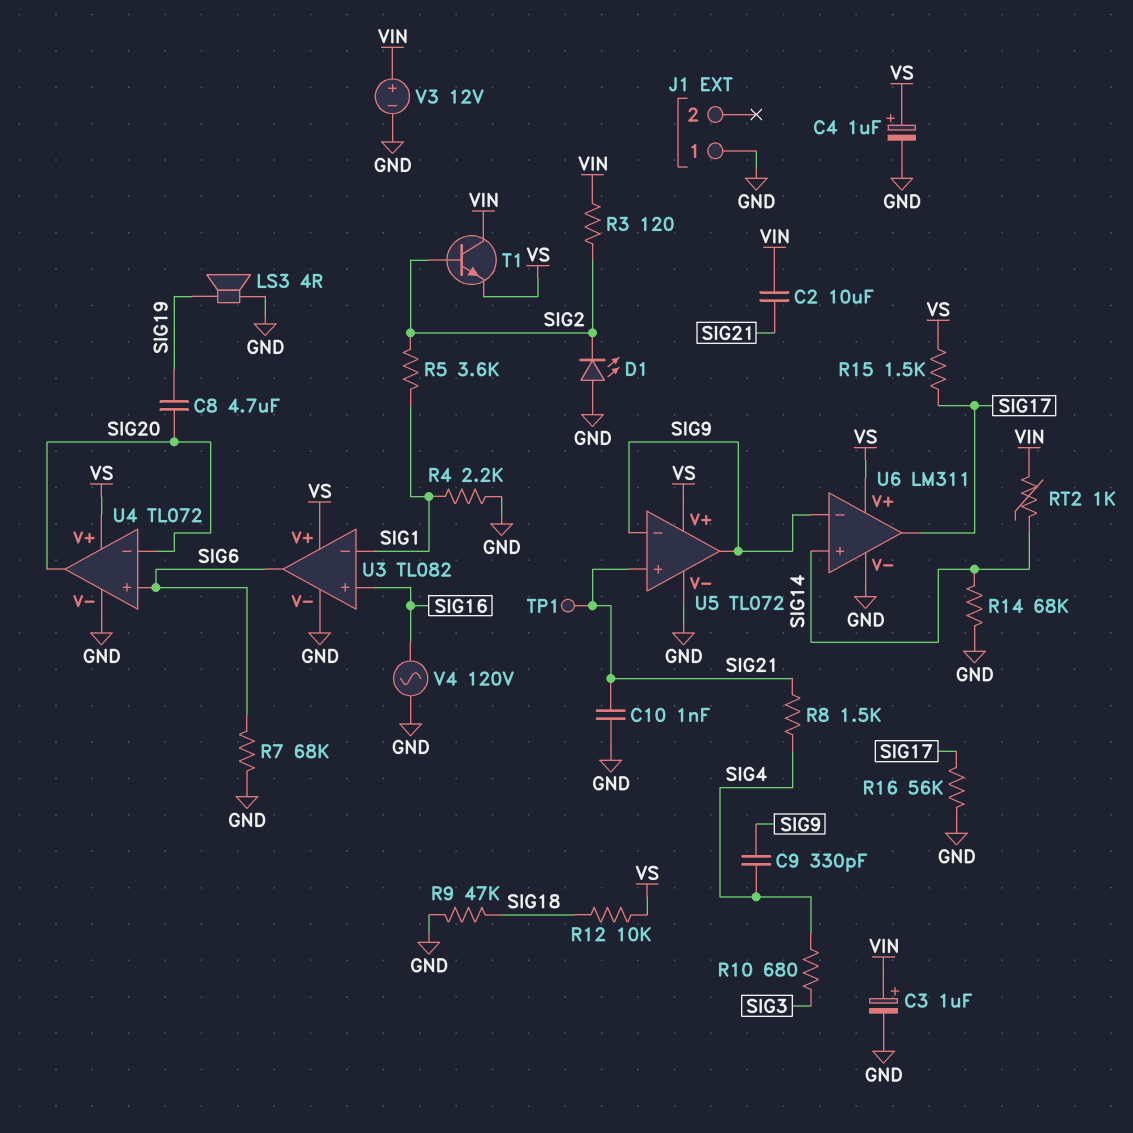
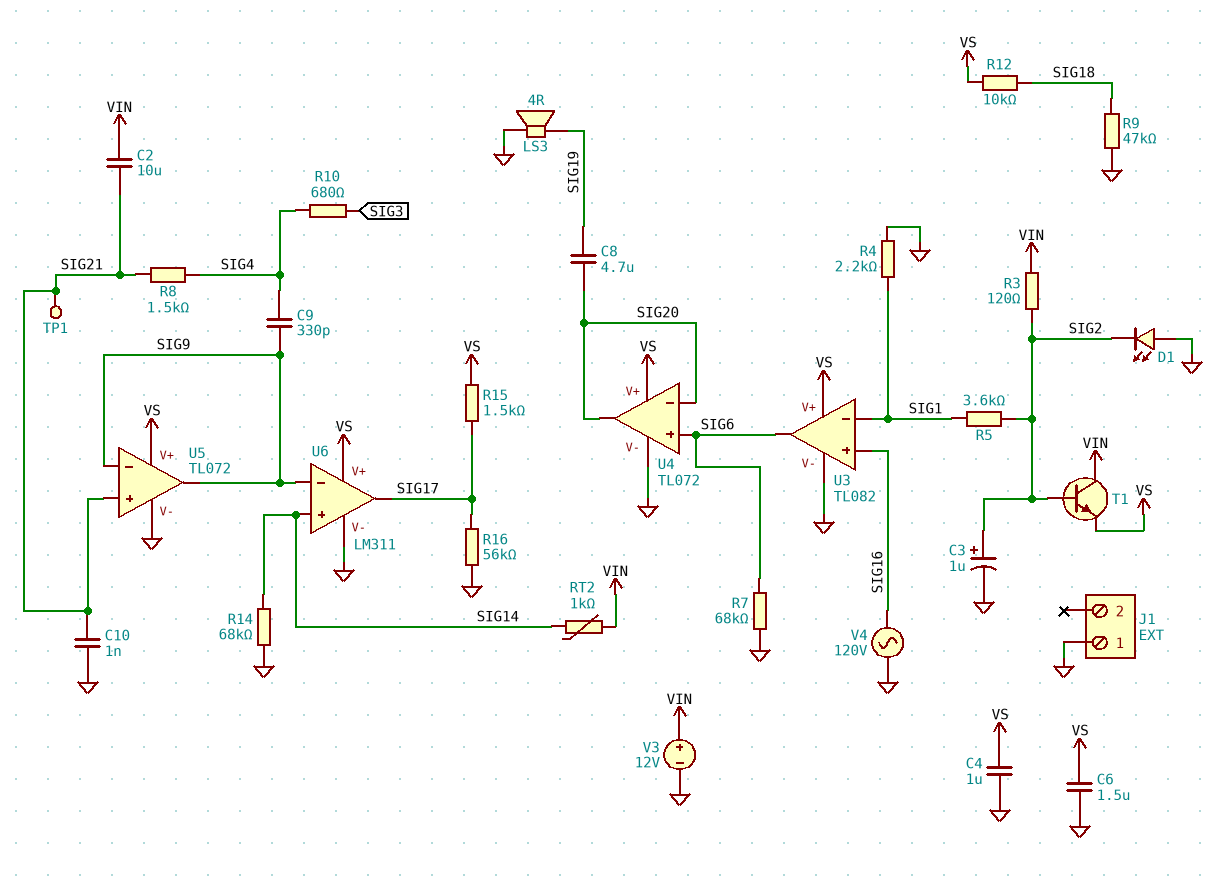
C3: 1uF (plus VIN, minus GND) -> 1uF (plus SIG2, minus GND)
C4: 1uF (plus VS, minus GND) -> 1uF (GND, VS)
C6: none -> 1.5uF (GND, VS)

